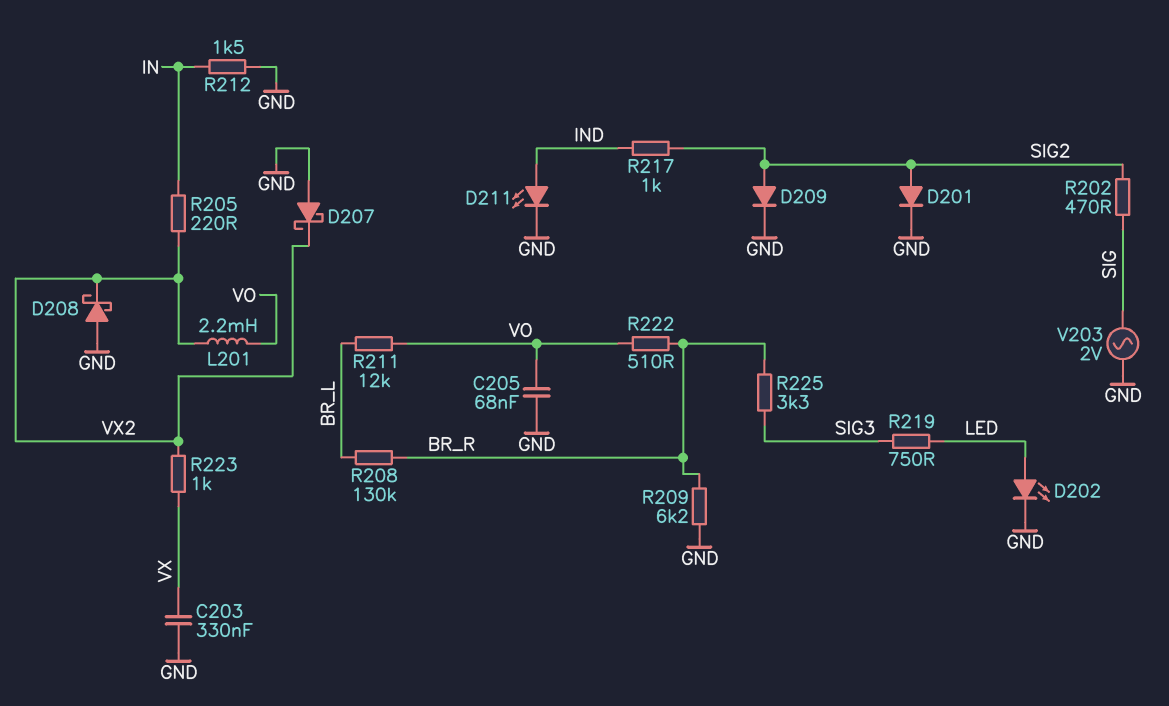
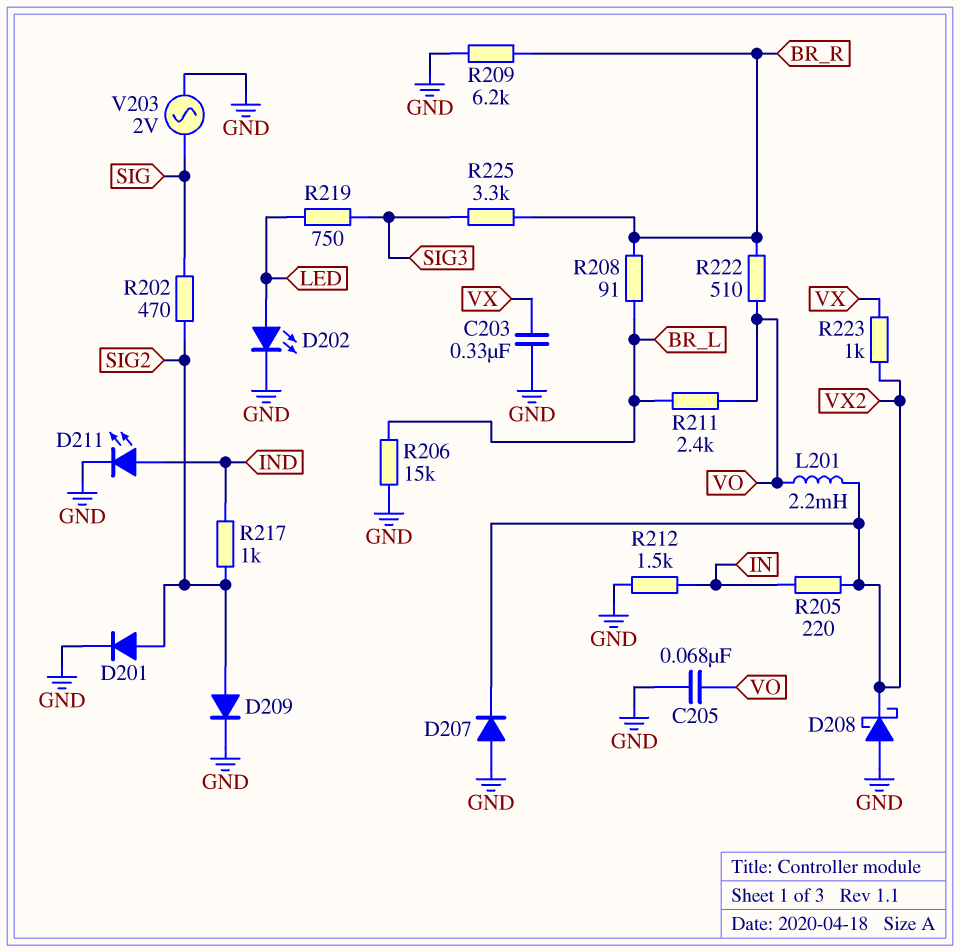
D207: schottky (A GND, K VX2) -> diode (A GND, K VX2)
R206: none -> 15k (BR_L, GND)
R208: 130k (BR_L, BR_R) -> 91 (BR_L, BR_R)
R211: 12k (BR_L, VO) -> 2.4k (BR_L, VO)

